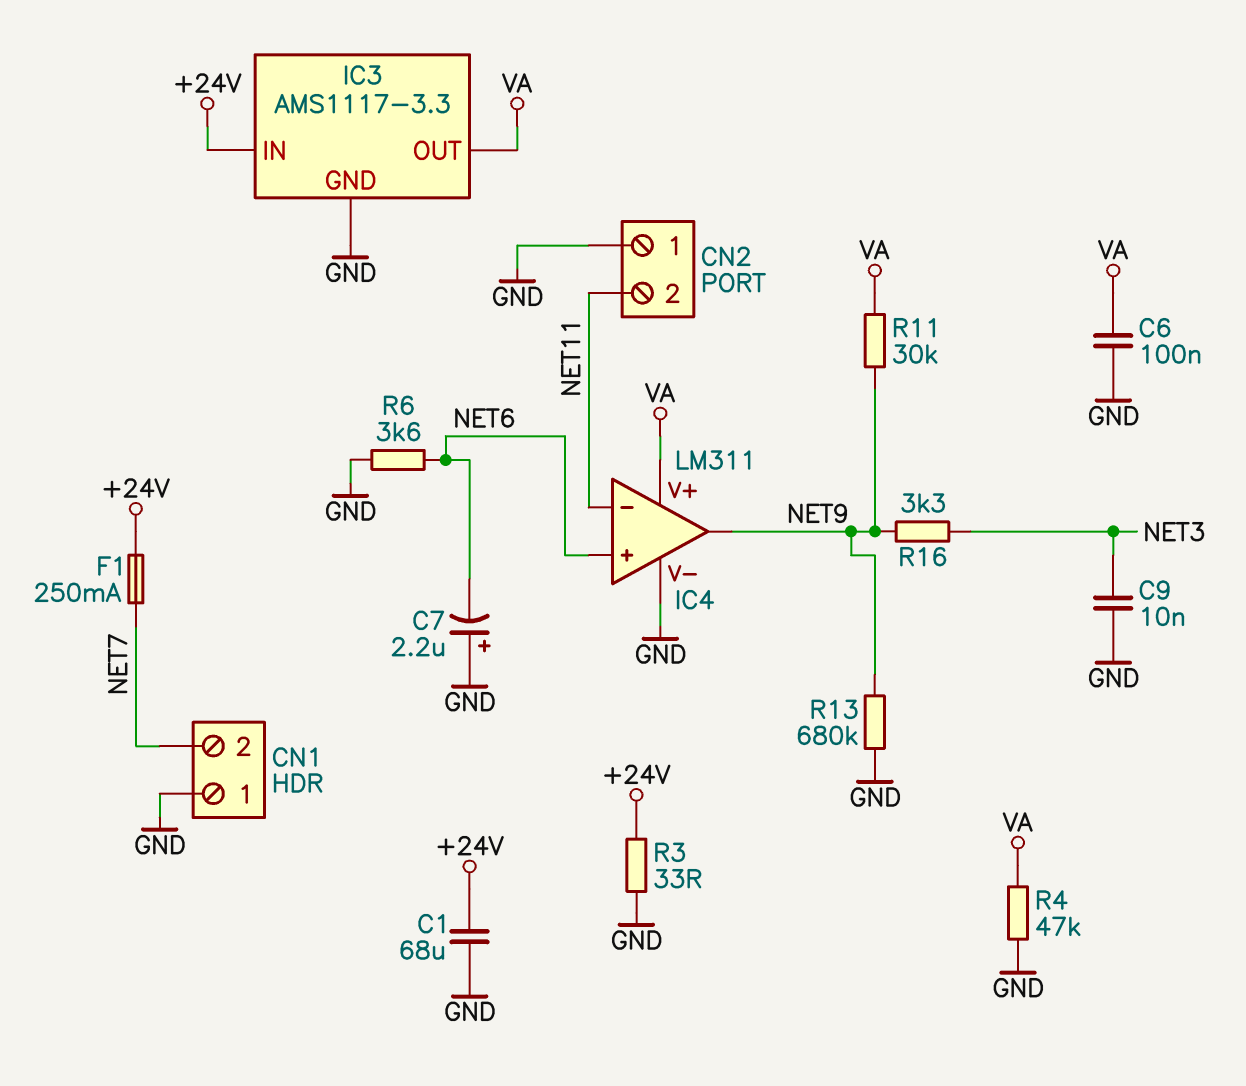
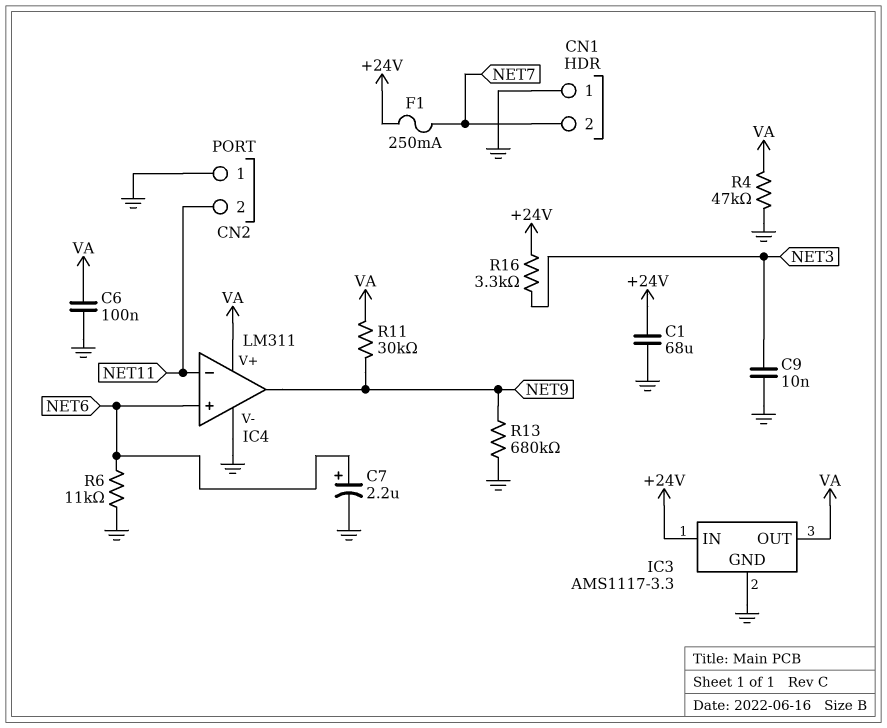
C7: 2.2uF (plus GND, minus NET6) -> 2.2uF (plus NET6, minus GND)
R3: 33 (+24V, GND) -> none
R6: 3.6k (GND, NET6) -> 11k (GND, NET6)
R16: 3.3k (NET3, NET9) -> 3.3k (+24V, NET3)

